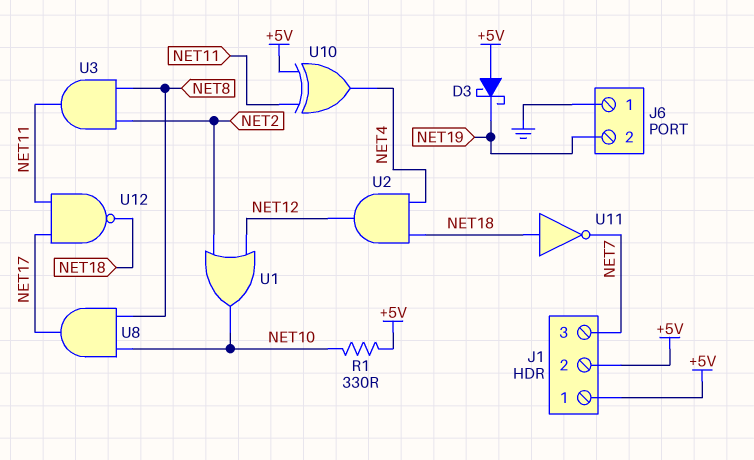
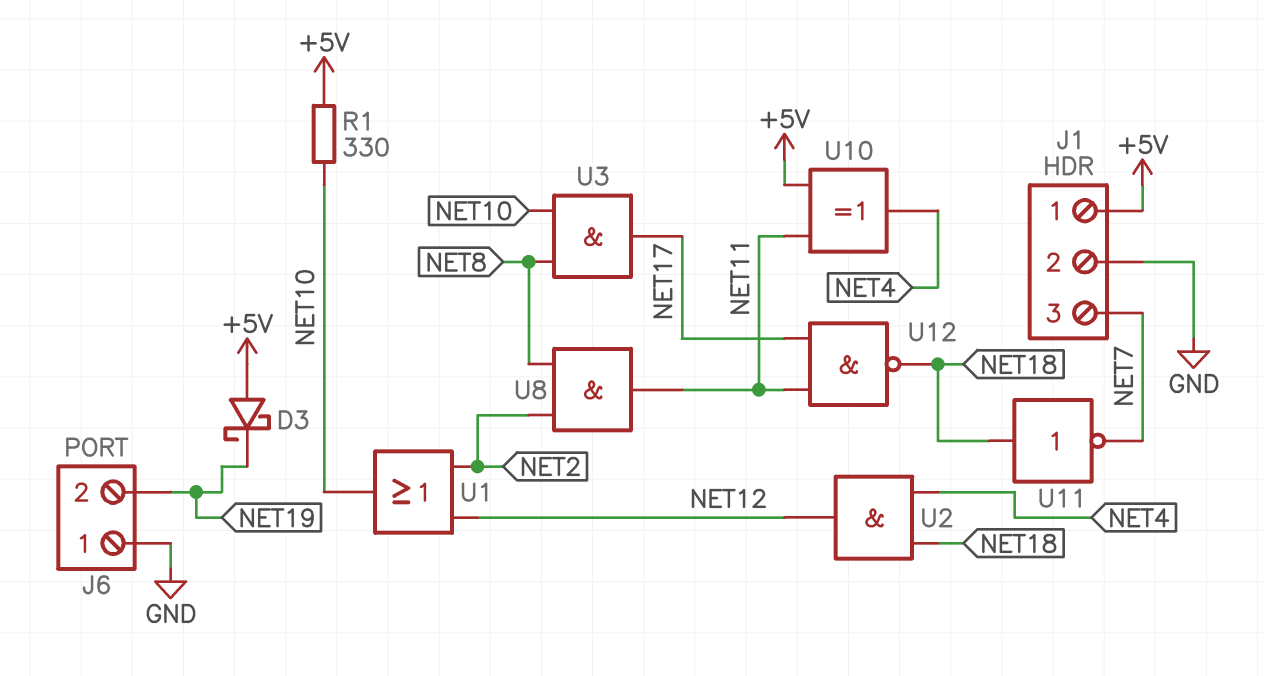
J1 pin 2: +5V -> GND
U3: AND (in NET2, in NET8, out NET11) -> AND (in NET8, in NET10, out NET17)
U8: AND (in NET8, in NET10, out NET17) -> AND (in NET2, in NET8, out NET11)

